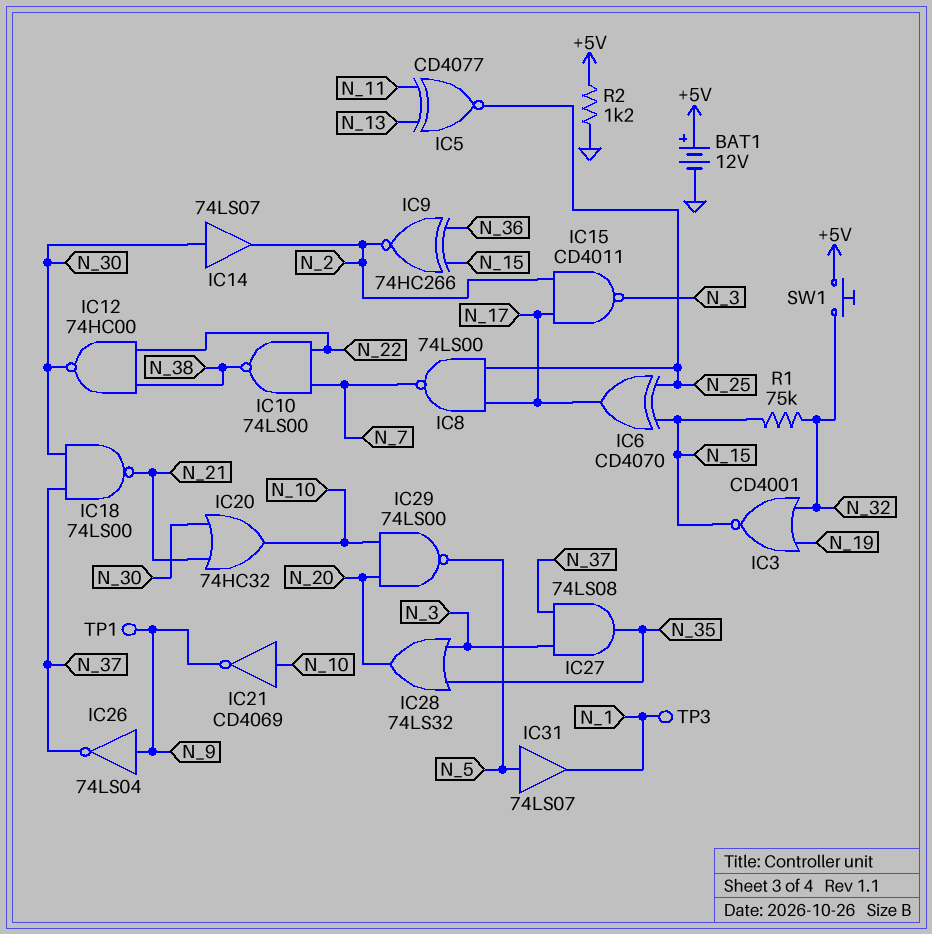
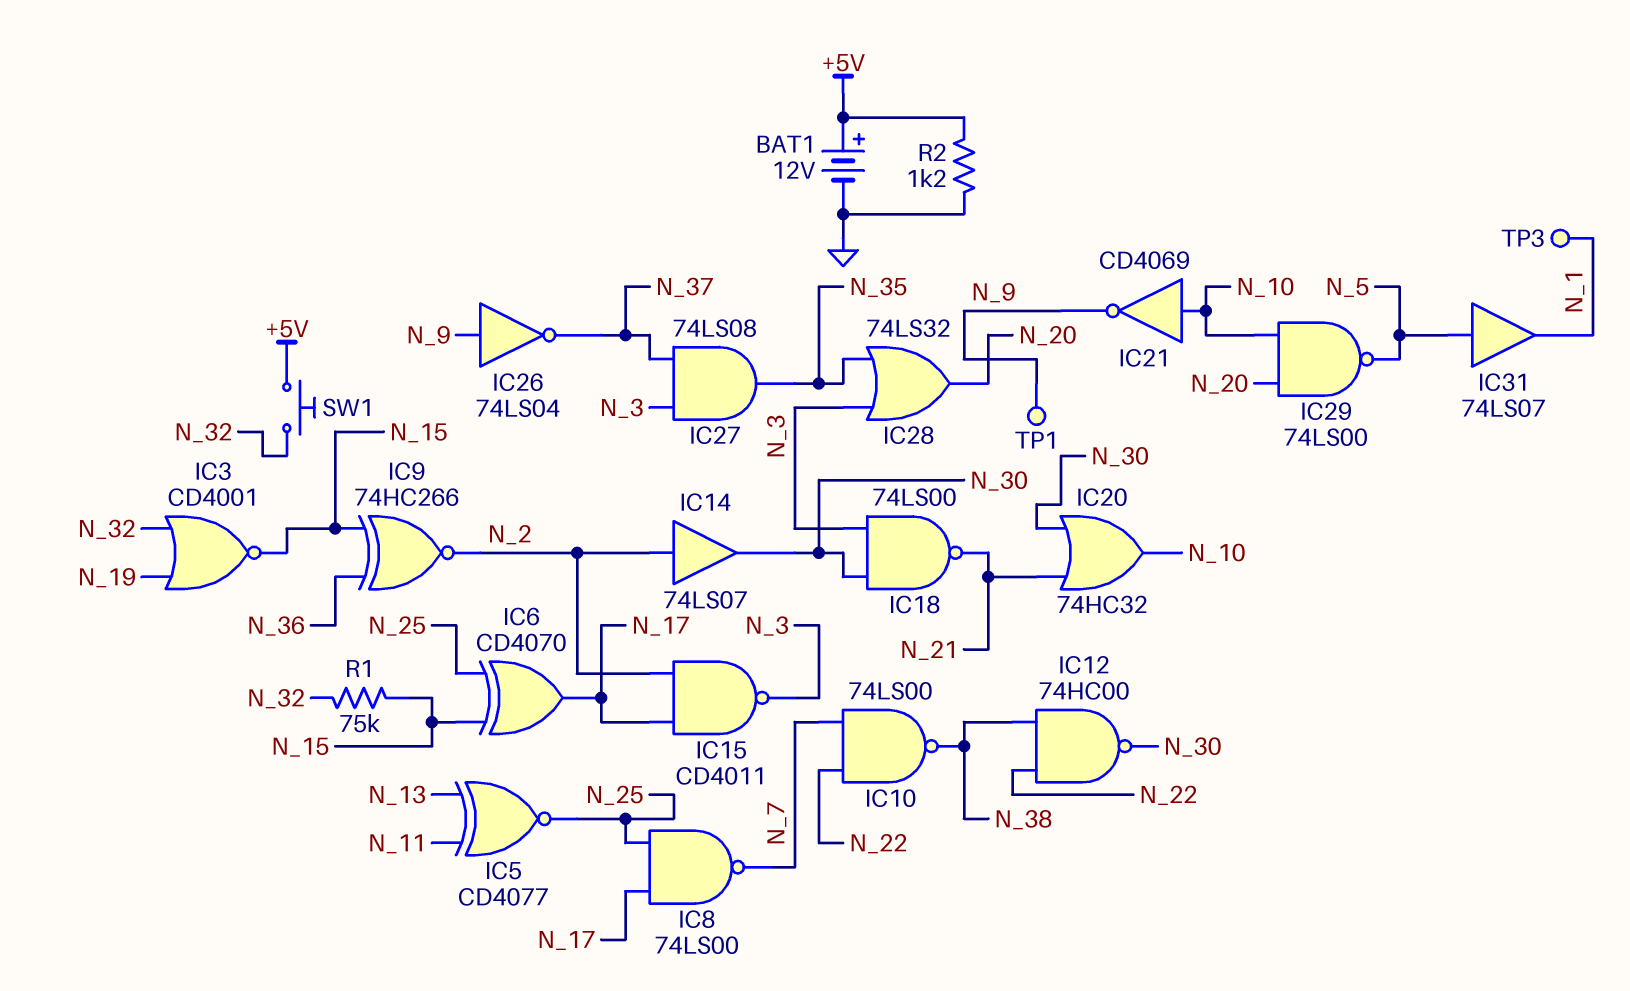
IC14: buffer 74LS07 (in N_30, out N_2) -> buffer 74LS07 (in N_2, out N_30)
IC18: NAND 74LS00 (in N_30, in N_37, out N_21) -> NAND 74LS00 (in N_3, in N_30, out N_21)

